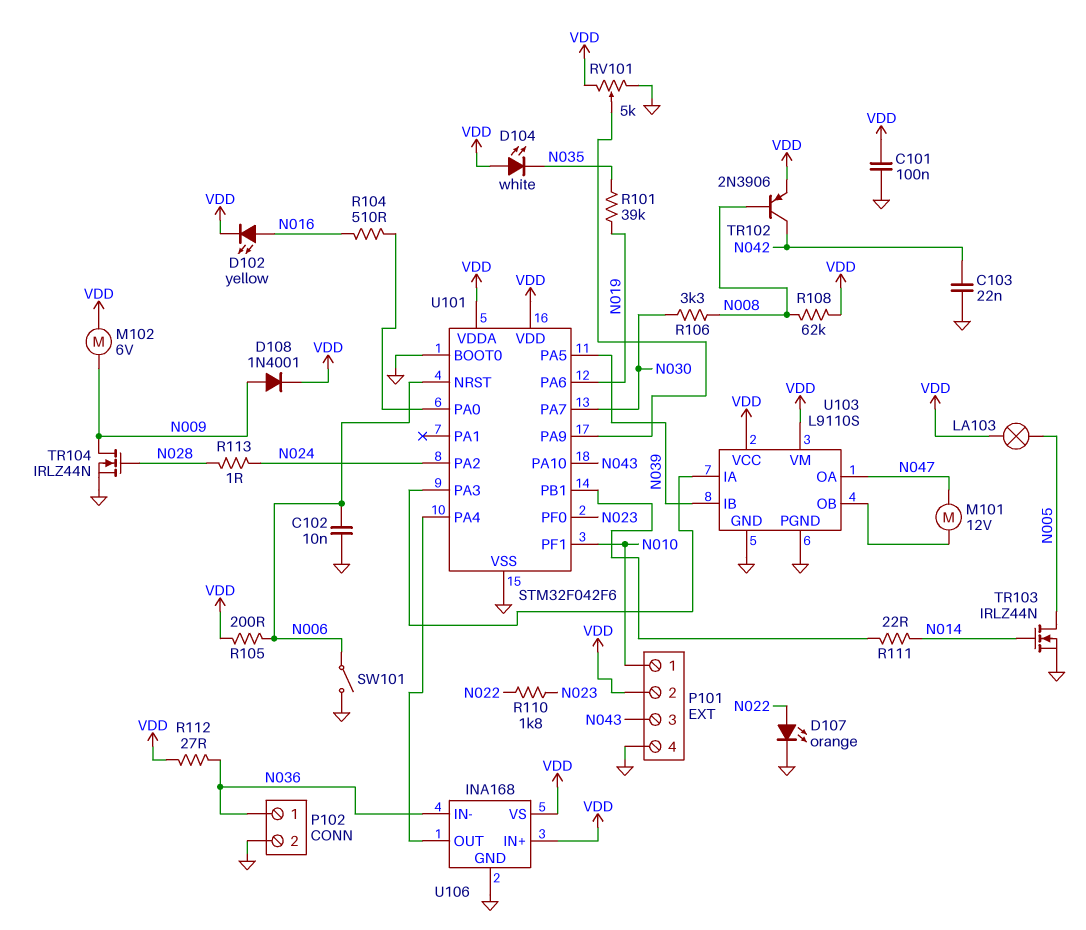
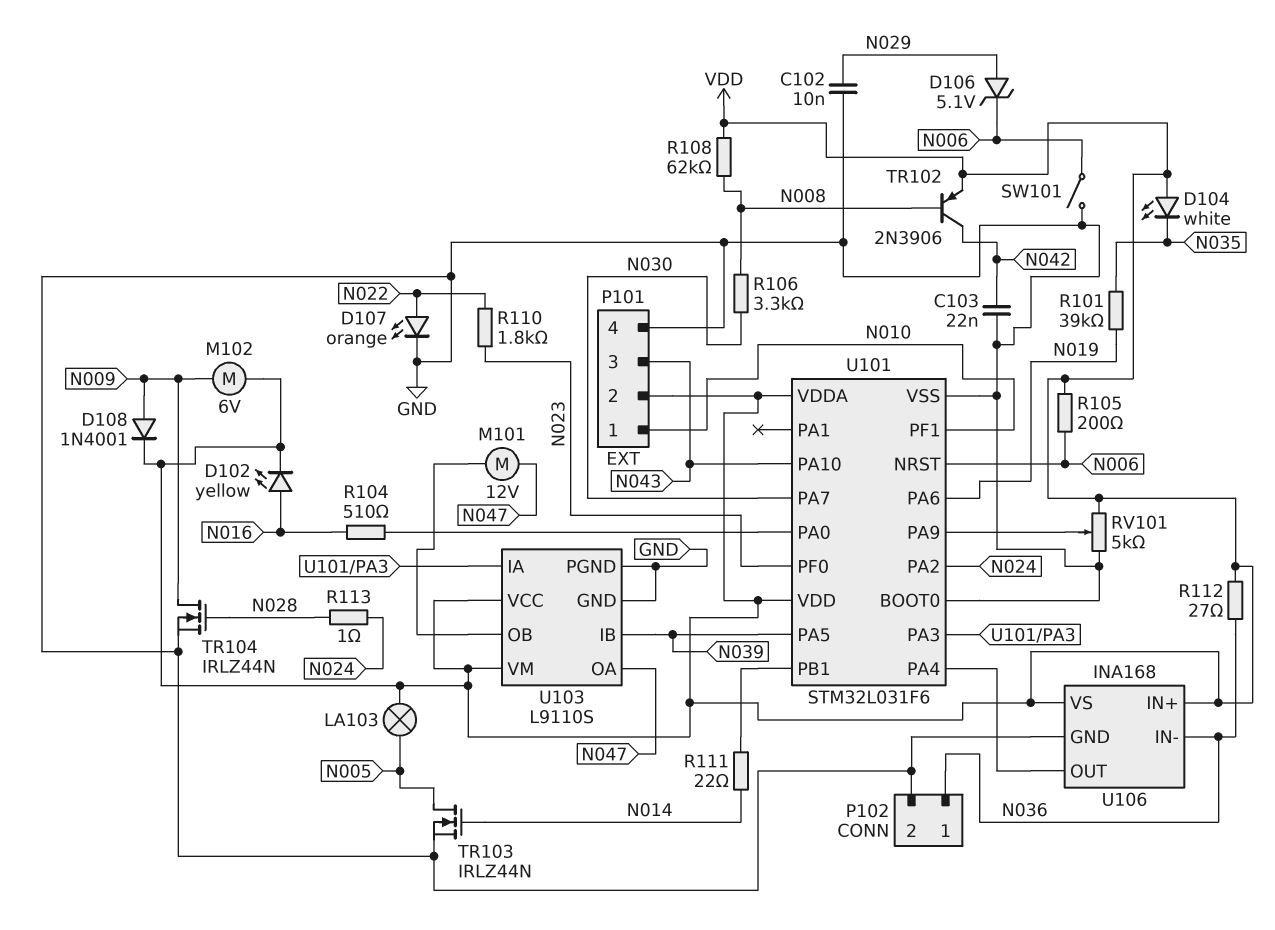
C101: 100nF (GND, VDD) -> none
C102: 10nF (GND, N006) -> 10nF (GND, N029)
D106: none -> zener 5.1V (A N029, K N006)
U101: STM32F042F6 -> STM32L031F6

